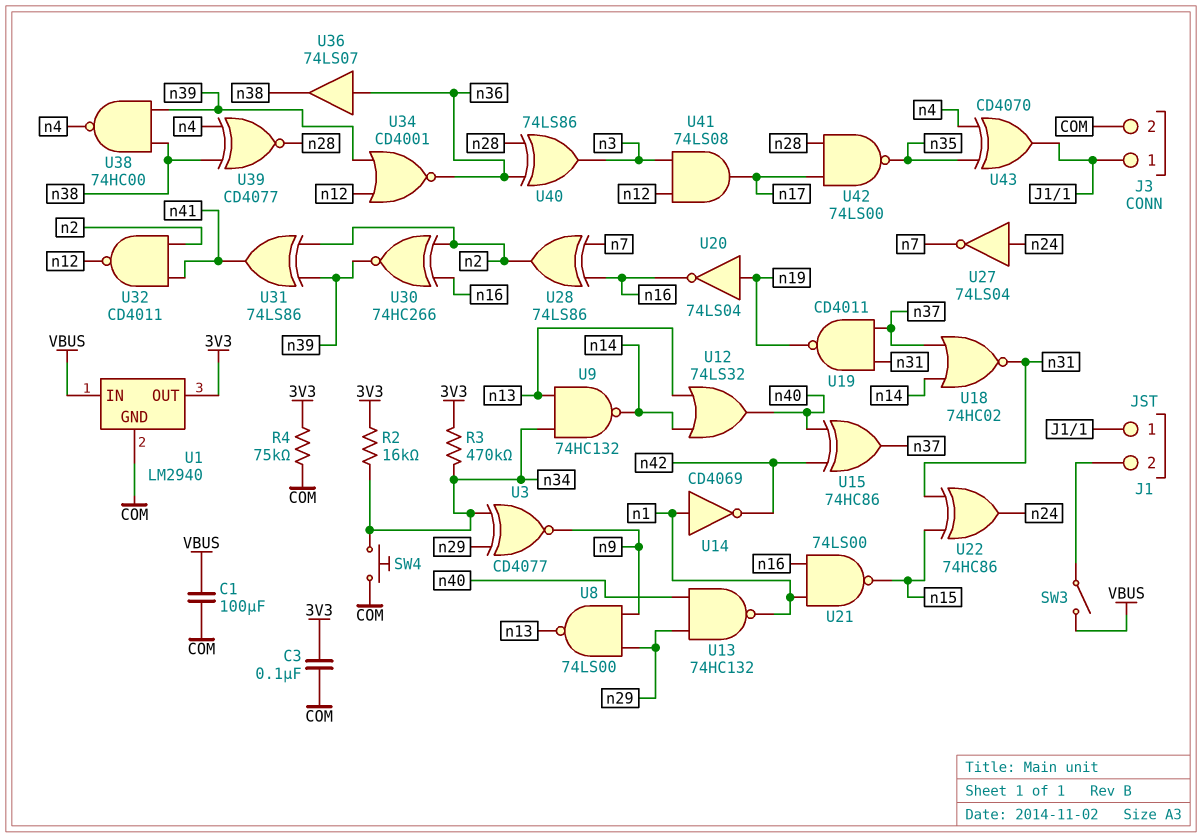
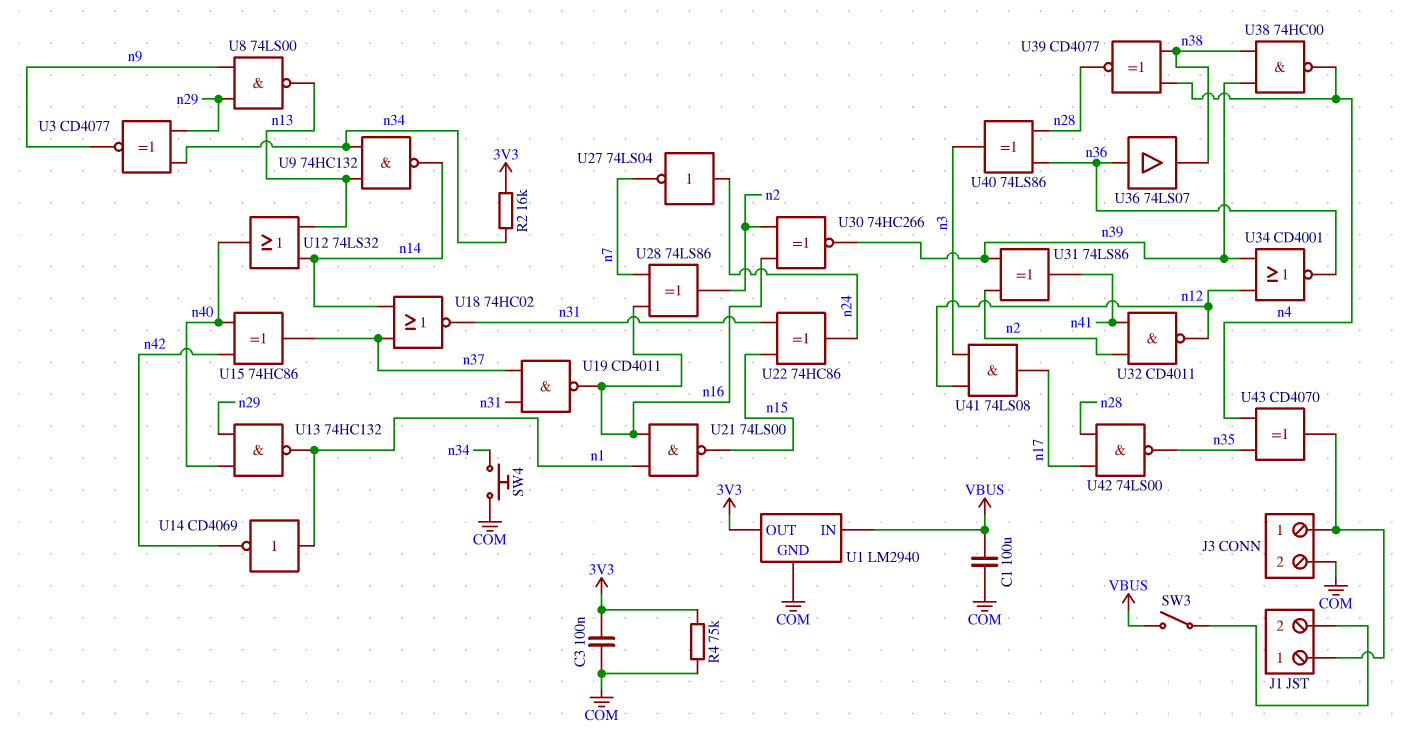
R3: 470k (3V3, n34) -> none
U19: NAND CD4011 (in n31, in n37, out n19) -> NAND CD4011 (in n31, in n37, out n16)
U20: NOT 74LS04 (in n19, out n16) -> none

